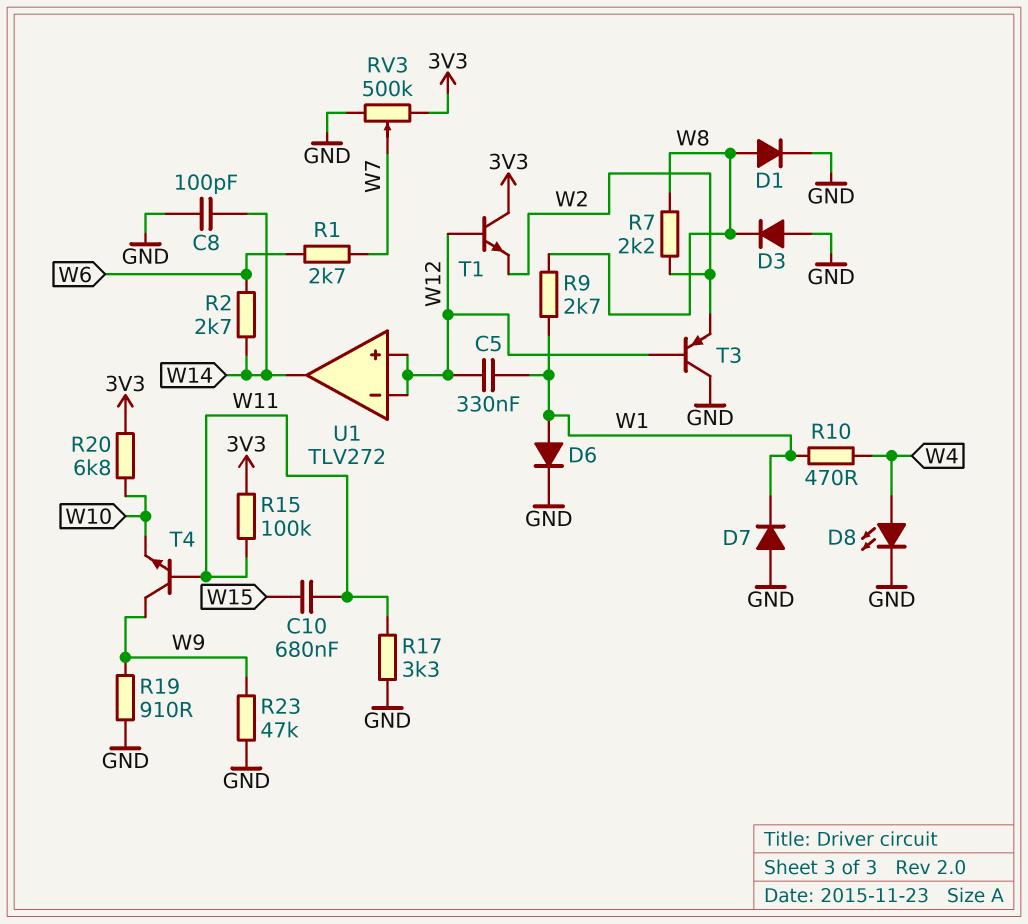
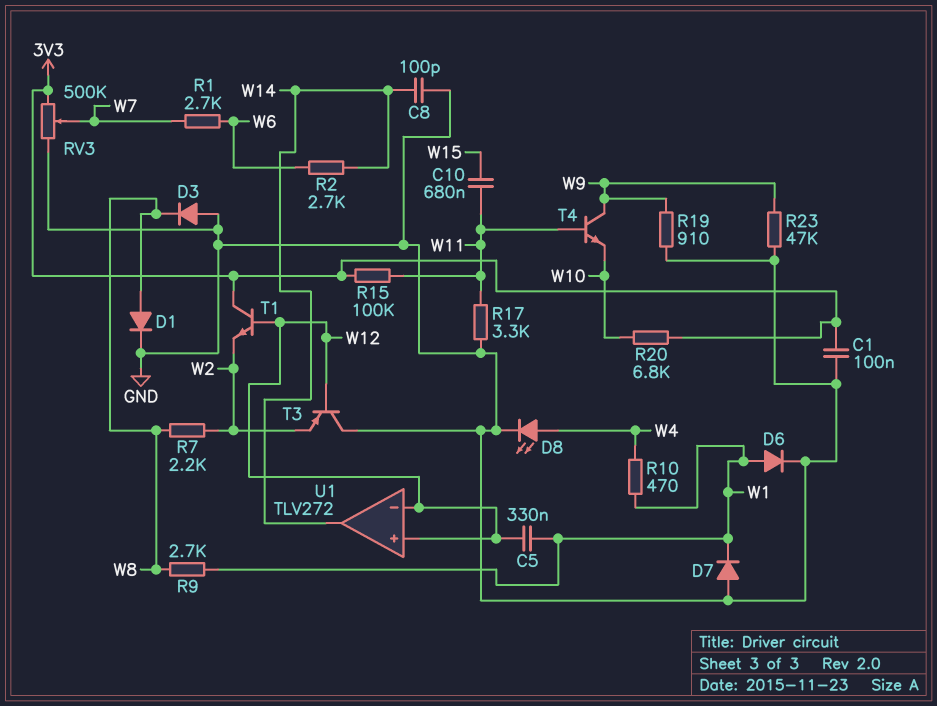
C1: none -> 100nF (3V3, GND)

